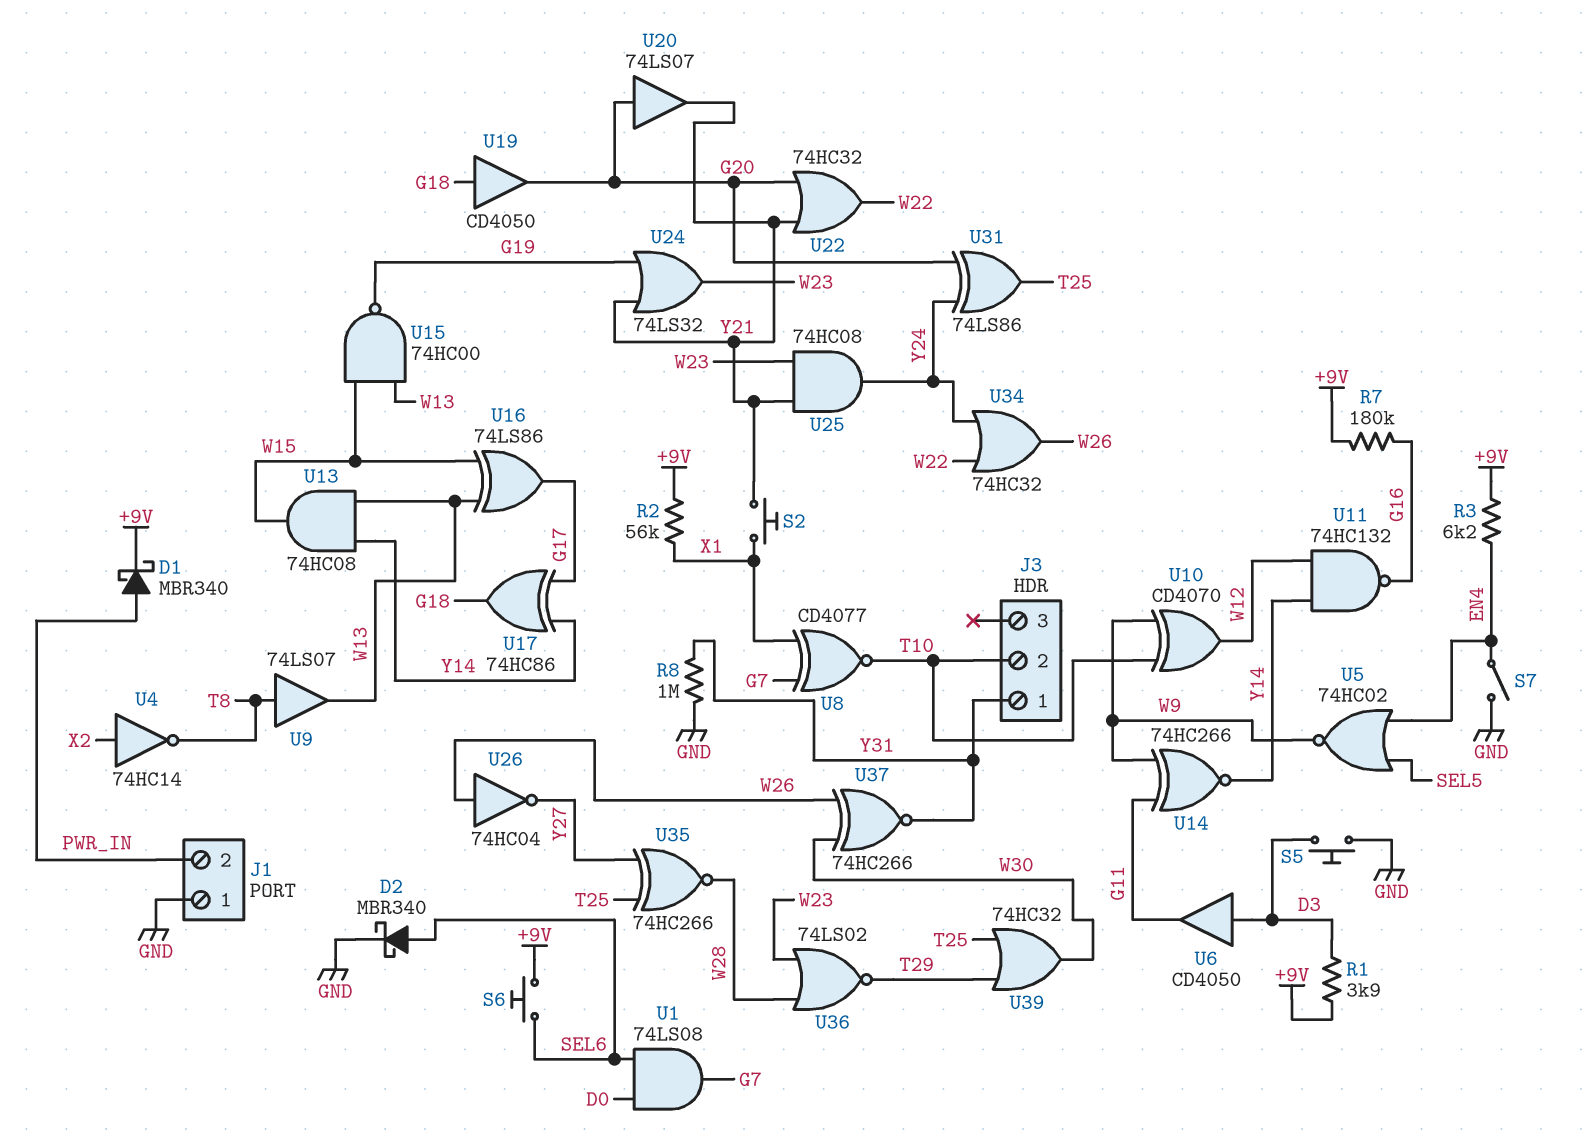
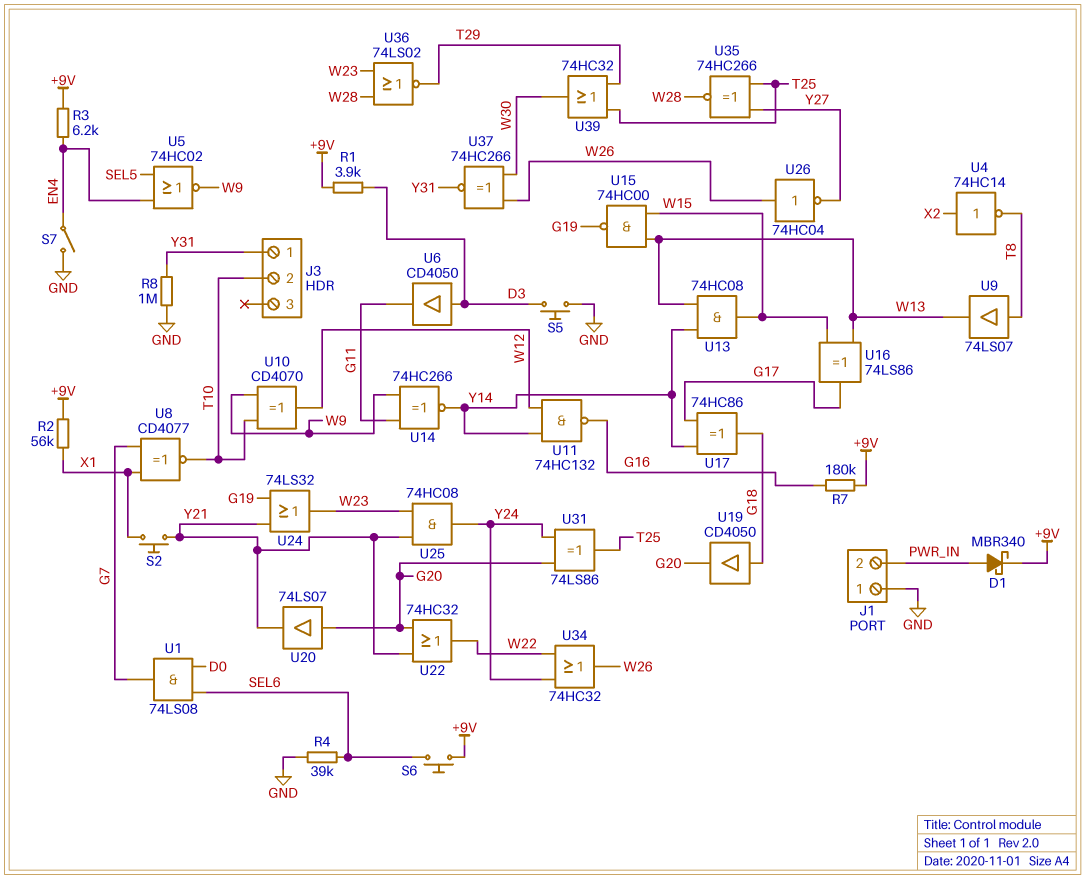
D2: schottky MBR340 (A SEL6, K GND) -> none
R4: none -> 39k (GND, SEL6)

